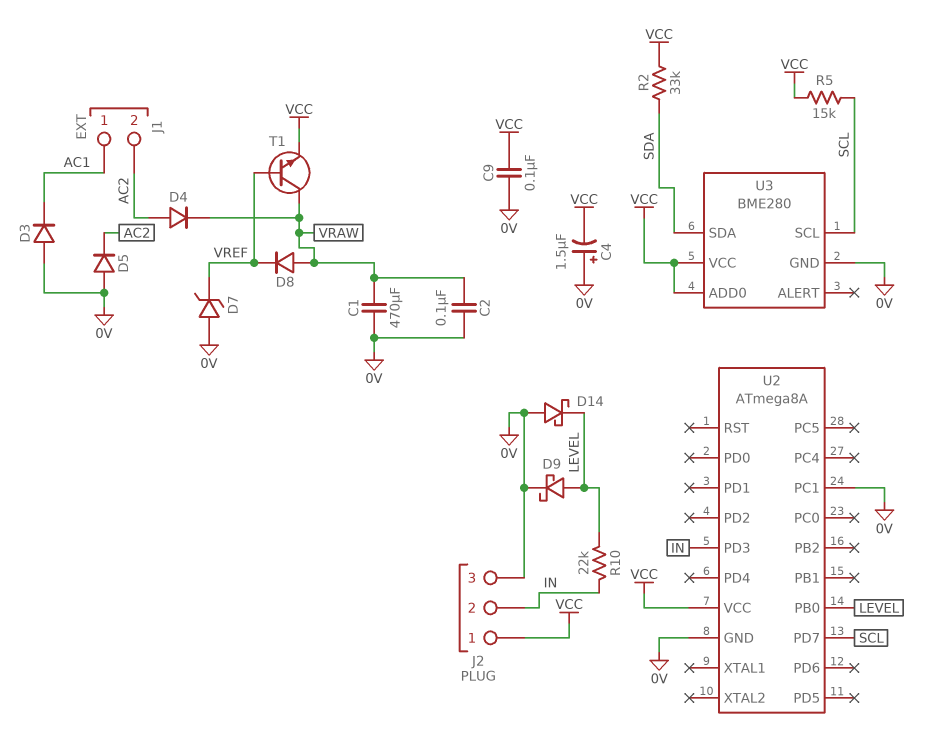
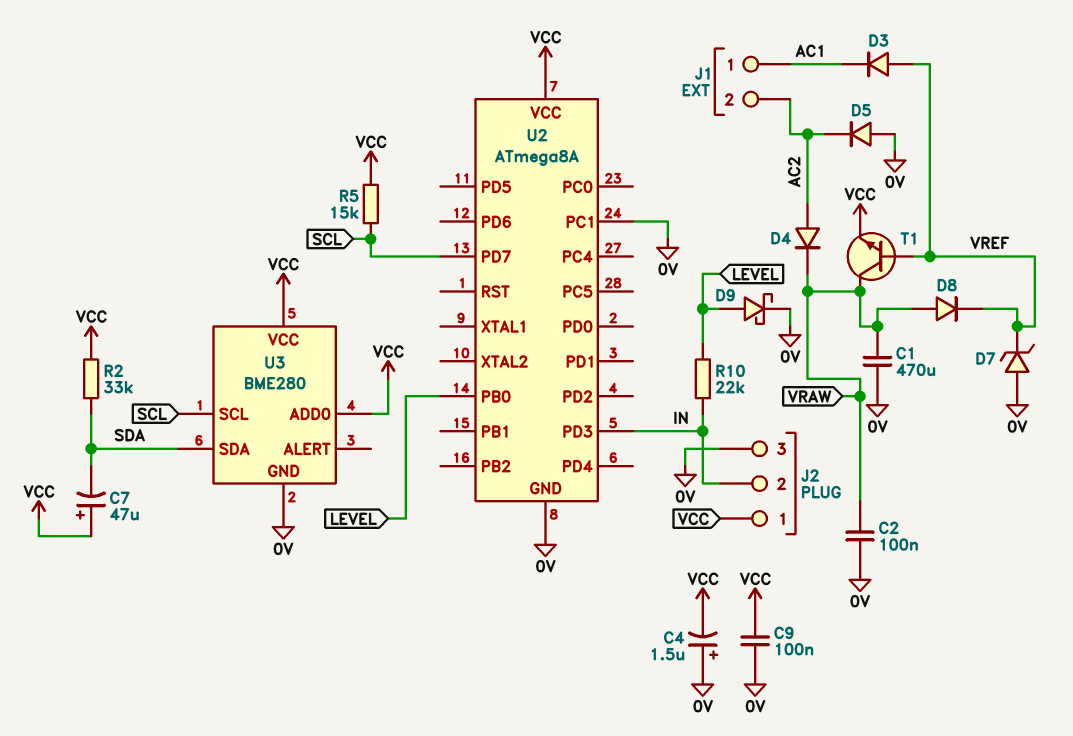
C7: none -> 47uF (plus VCC, minus SDA)
D3: diode (A 0V, K AC1) -> diode (A VREF, K AC1)
D14: schottky (A 0V, K LEVEL) -> none

